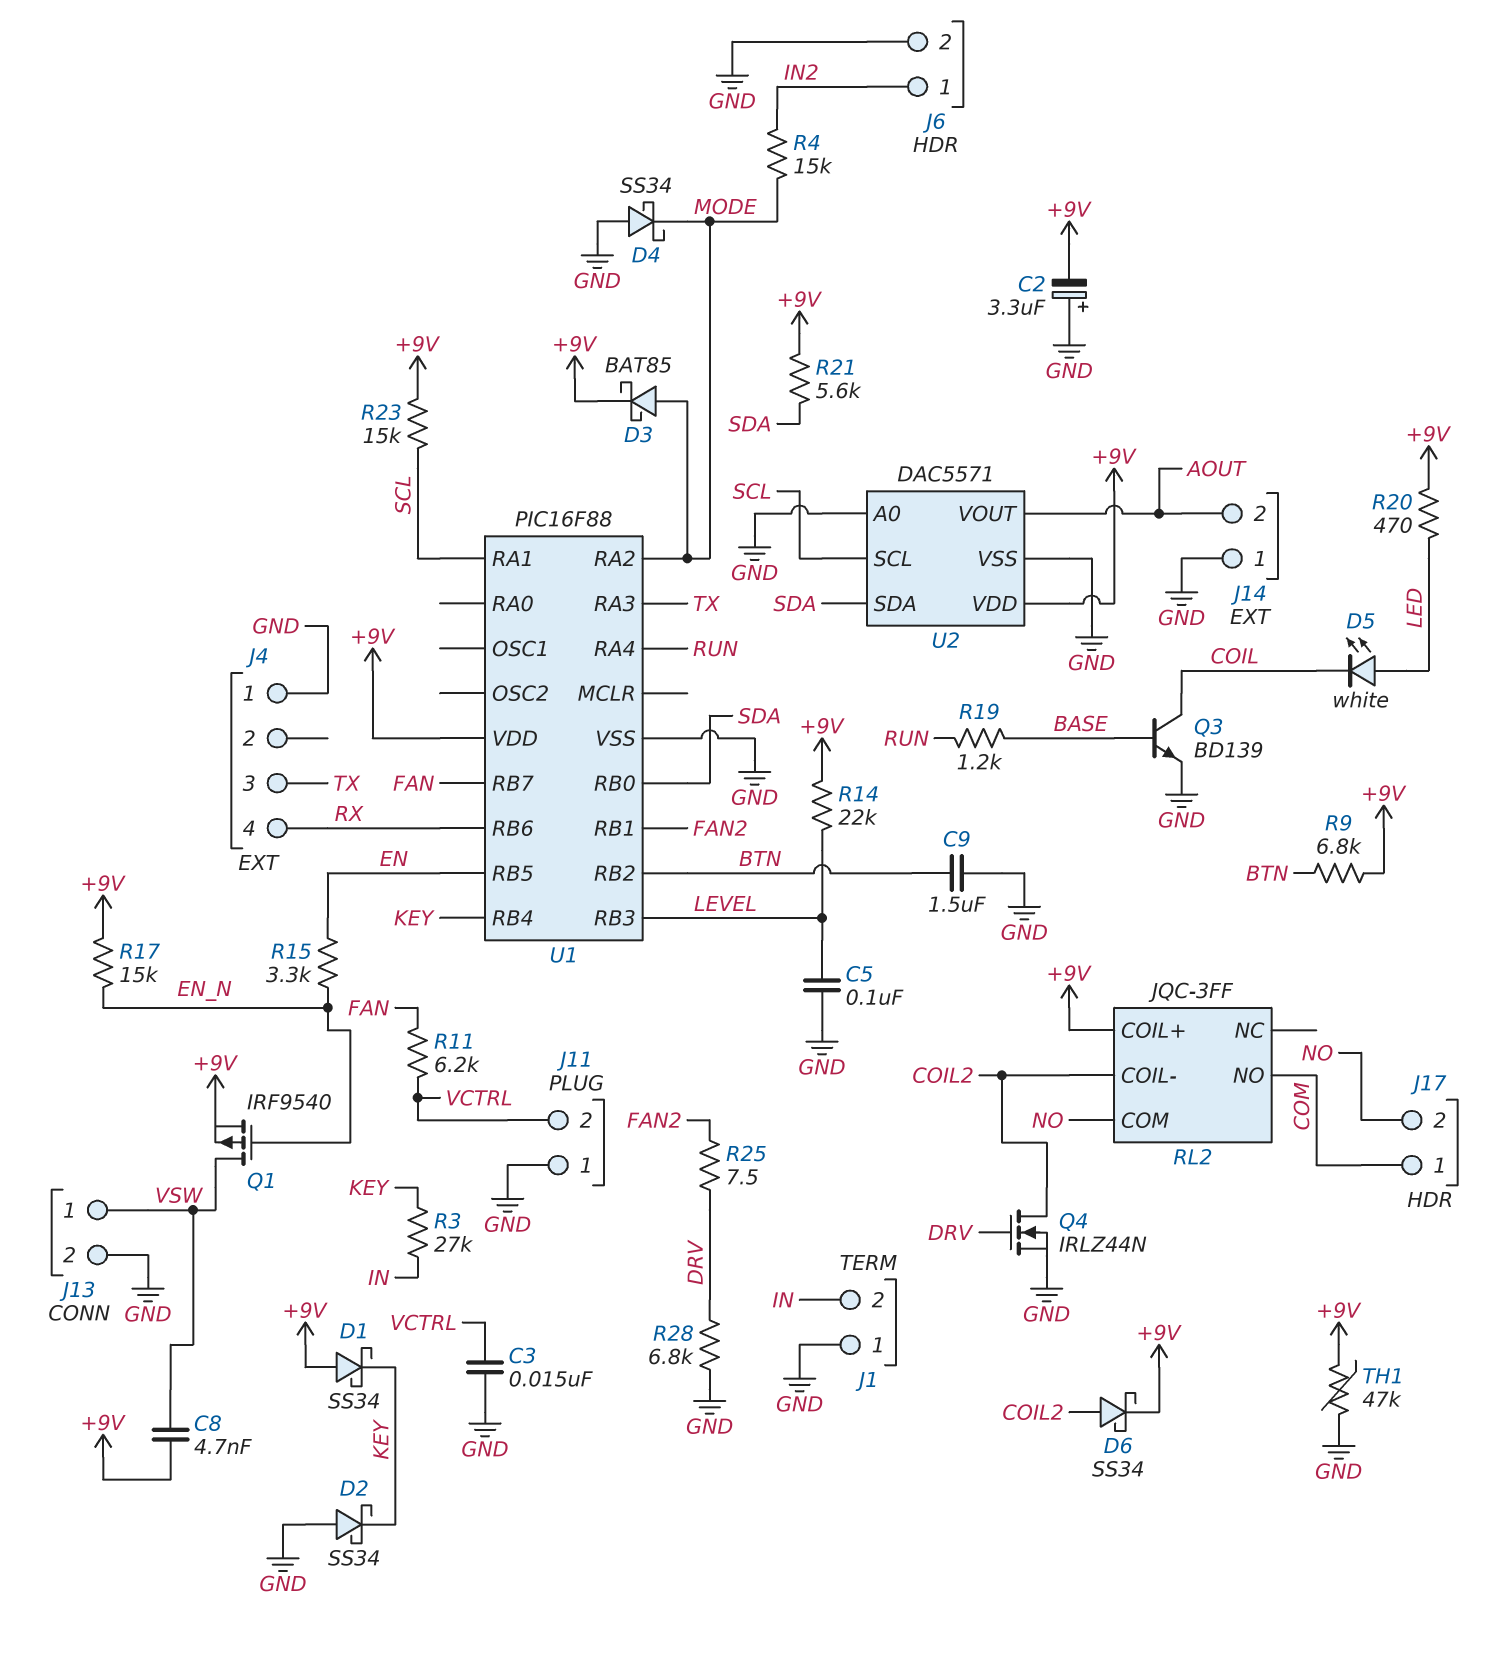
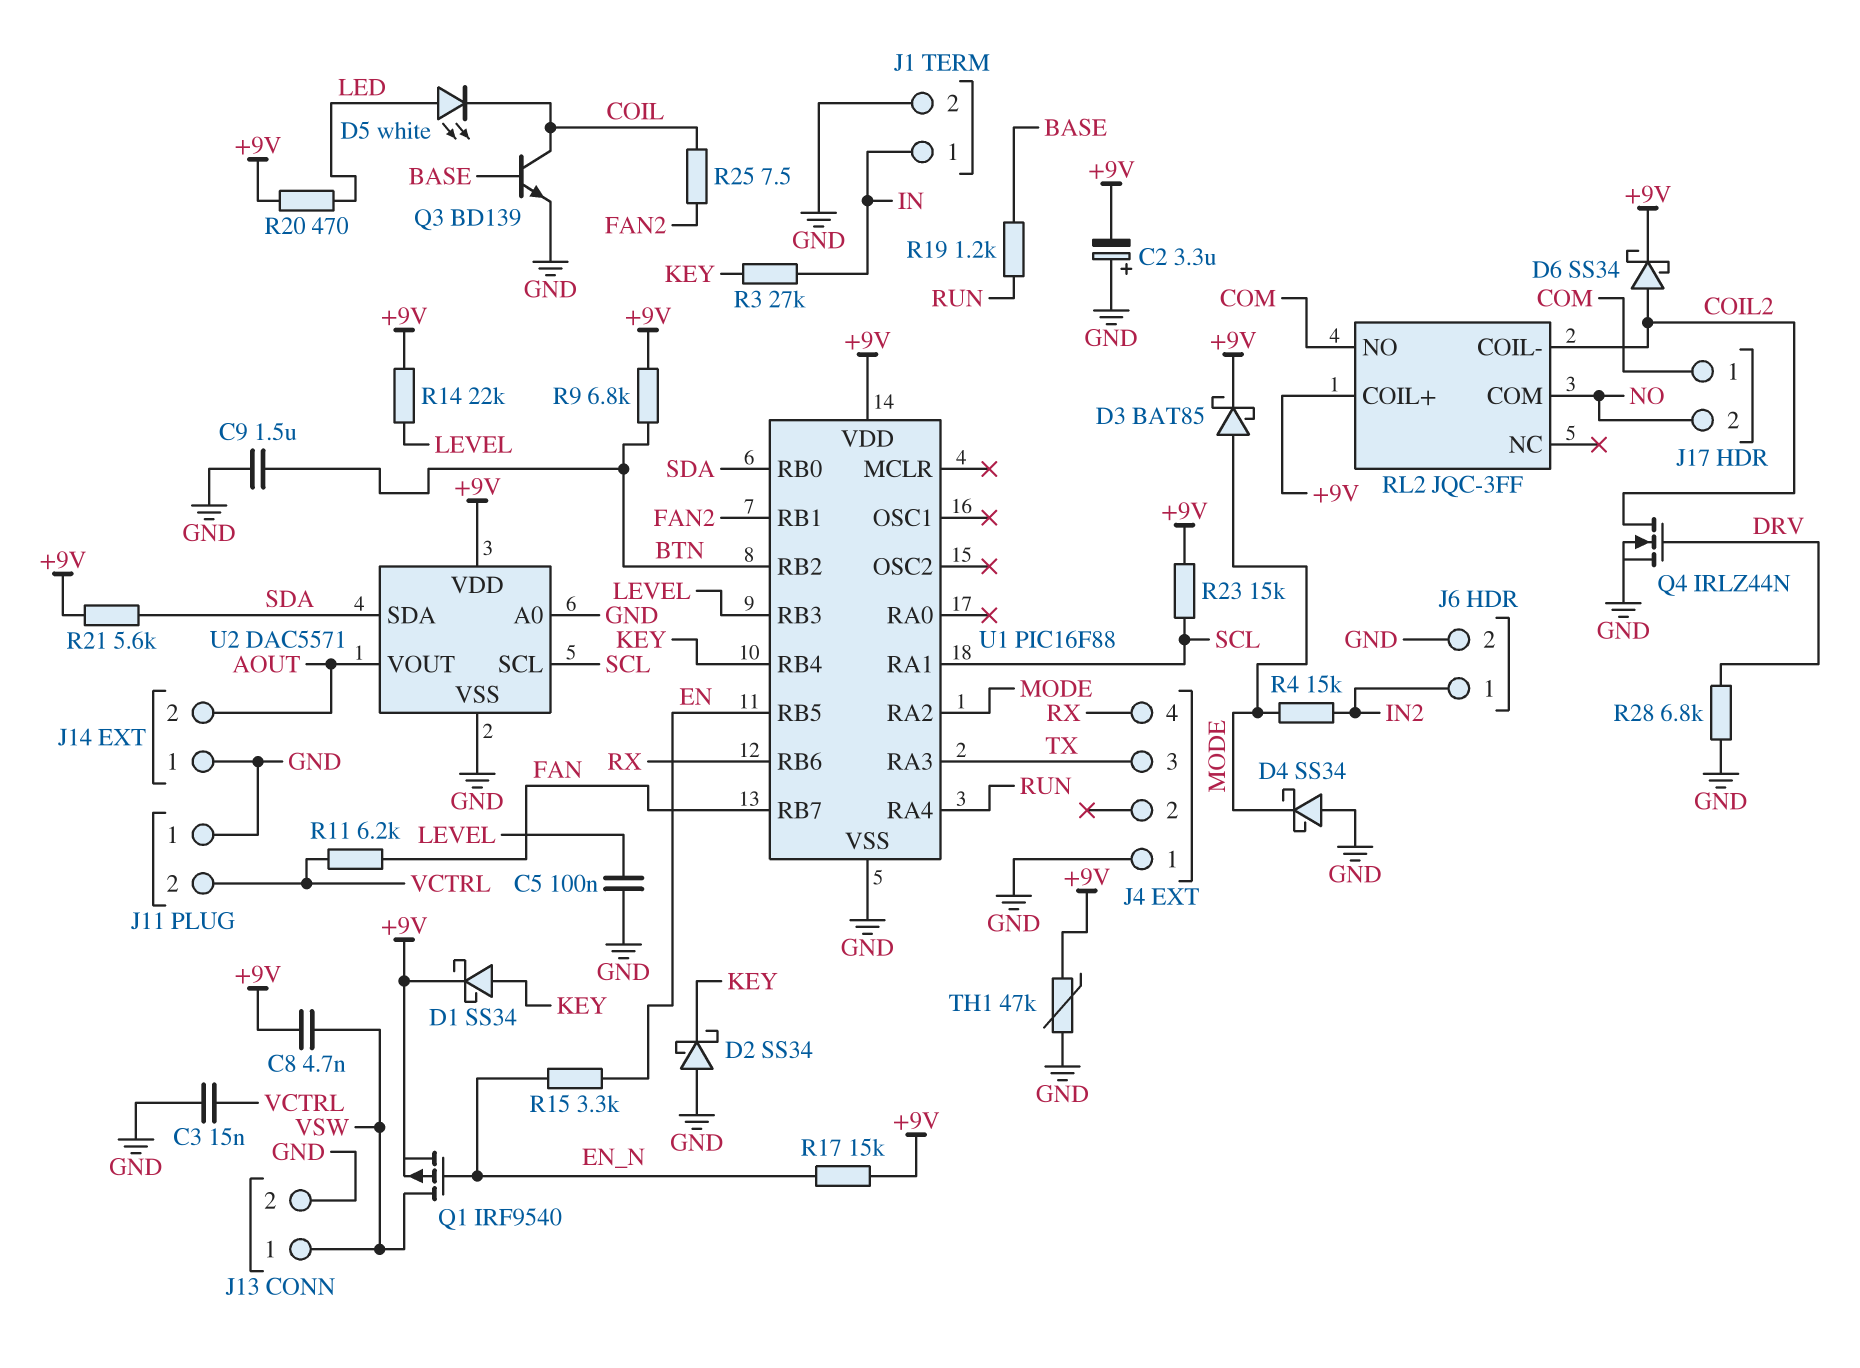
D1: schottky SS34 (A +9V, K KEY) -> schottky SS34 (A KEY, K +9V)
J1 pin 1: GND -> IN
J1 pin 2: IN -> GND
R25: 7.5 (DRV, FAN2) -> 7.5 (COIL, FAN2)

